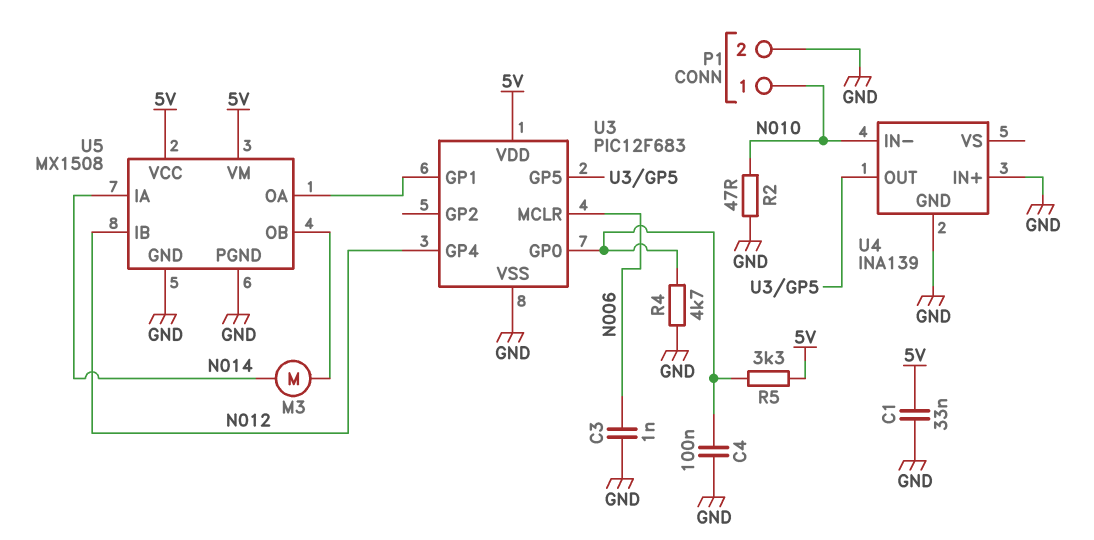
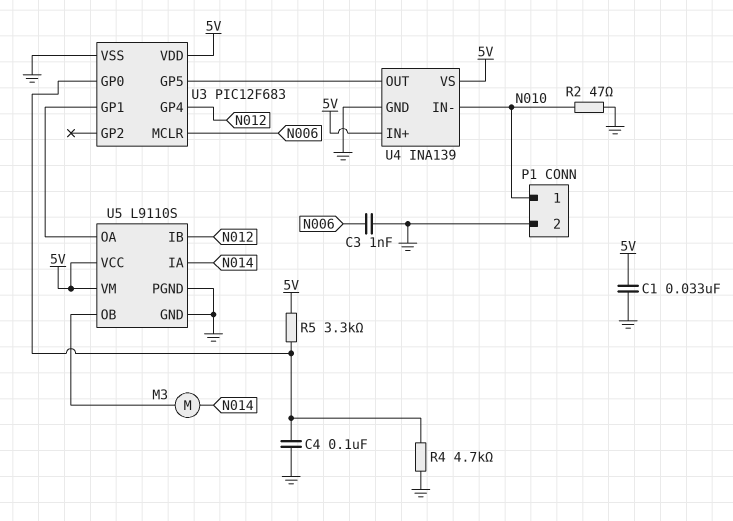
U4 pin IN+: GND -> 5V
U4 pin VS: none -> 5V
U5: MX1508 -> L9110S

